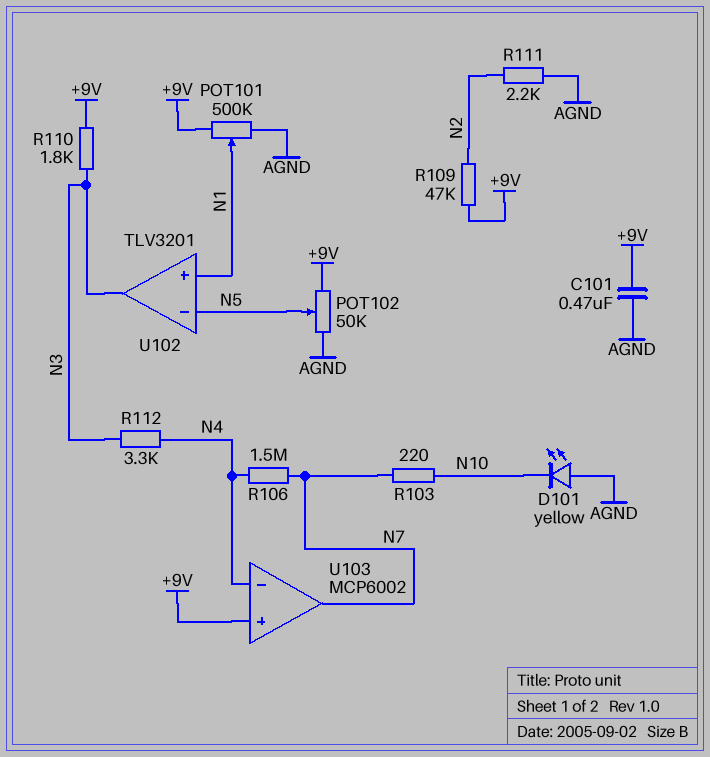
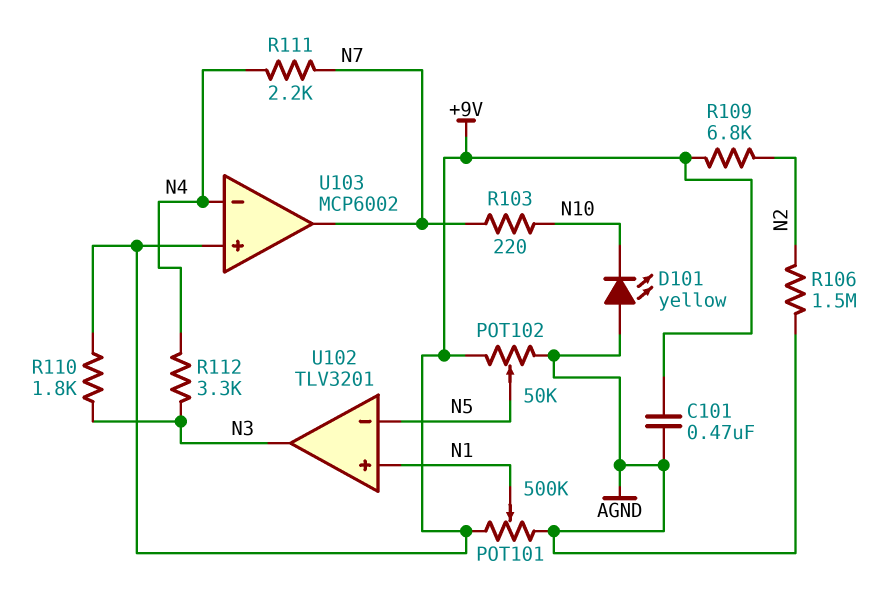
R106: 1.5M (N4, N7) -> 1.5M (AGND, N2)
R109: 47k (+9V, N2) -> 6.8k (+9V, N2)
R111: 2.2k (AGND, N2) -> 2.2k (N4, N7)

